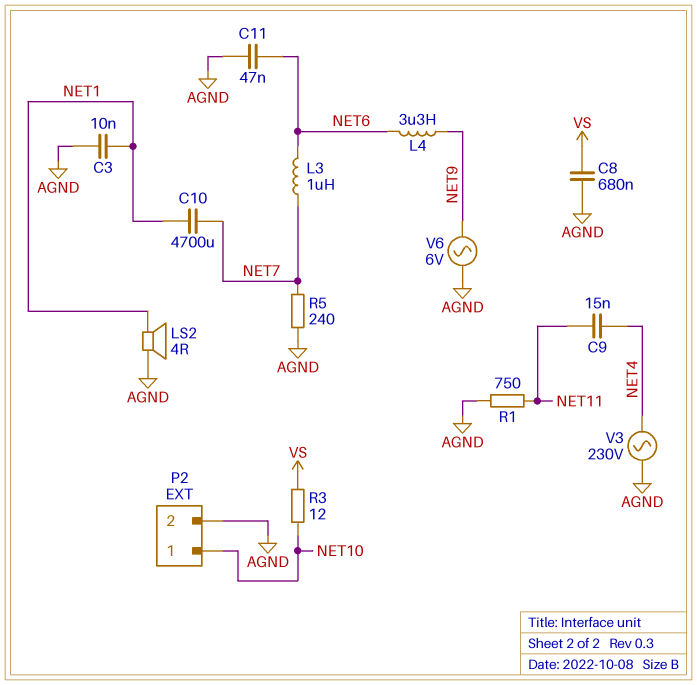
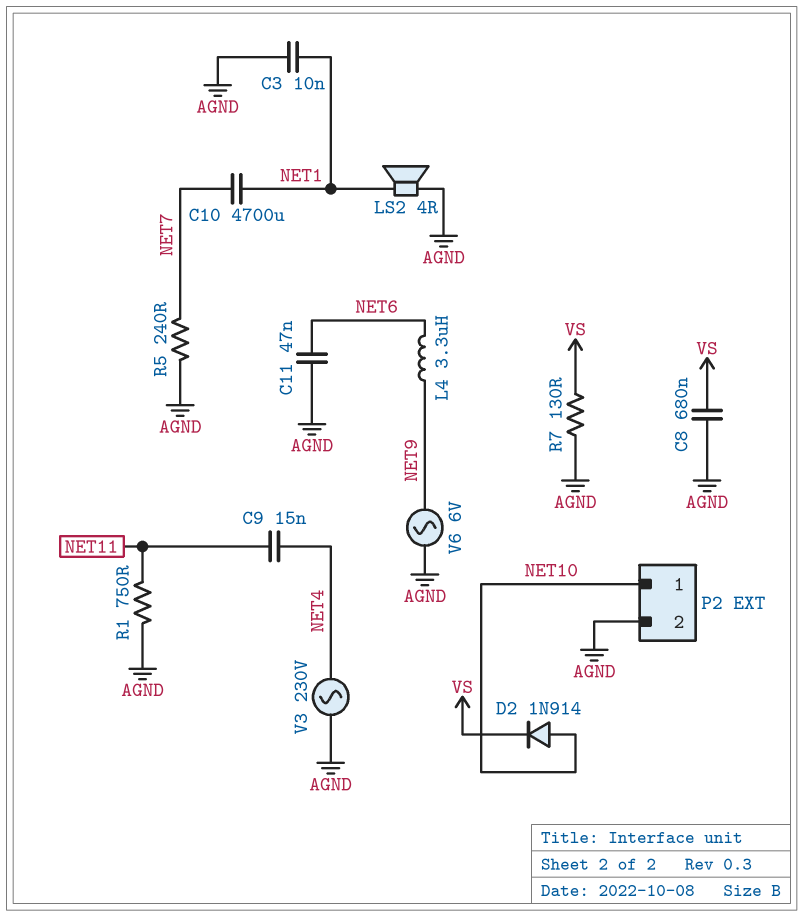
D2: none -> diode 1N914 (A NET10, K VS)
L3: 1uH (NET6, NET7) -> none
R3: 12 (NET10, VS) -> none
R7: none -> 130 (AGND, VS)

